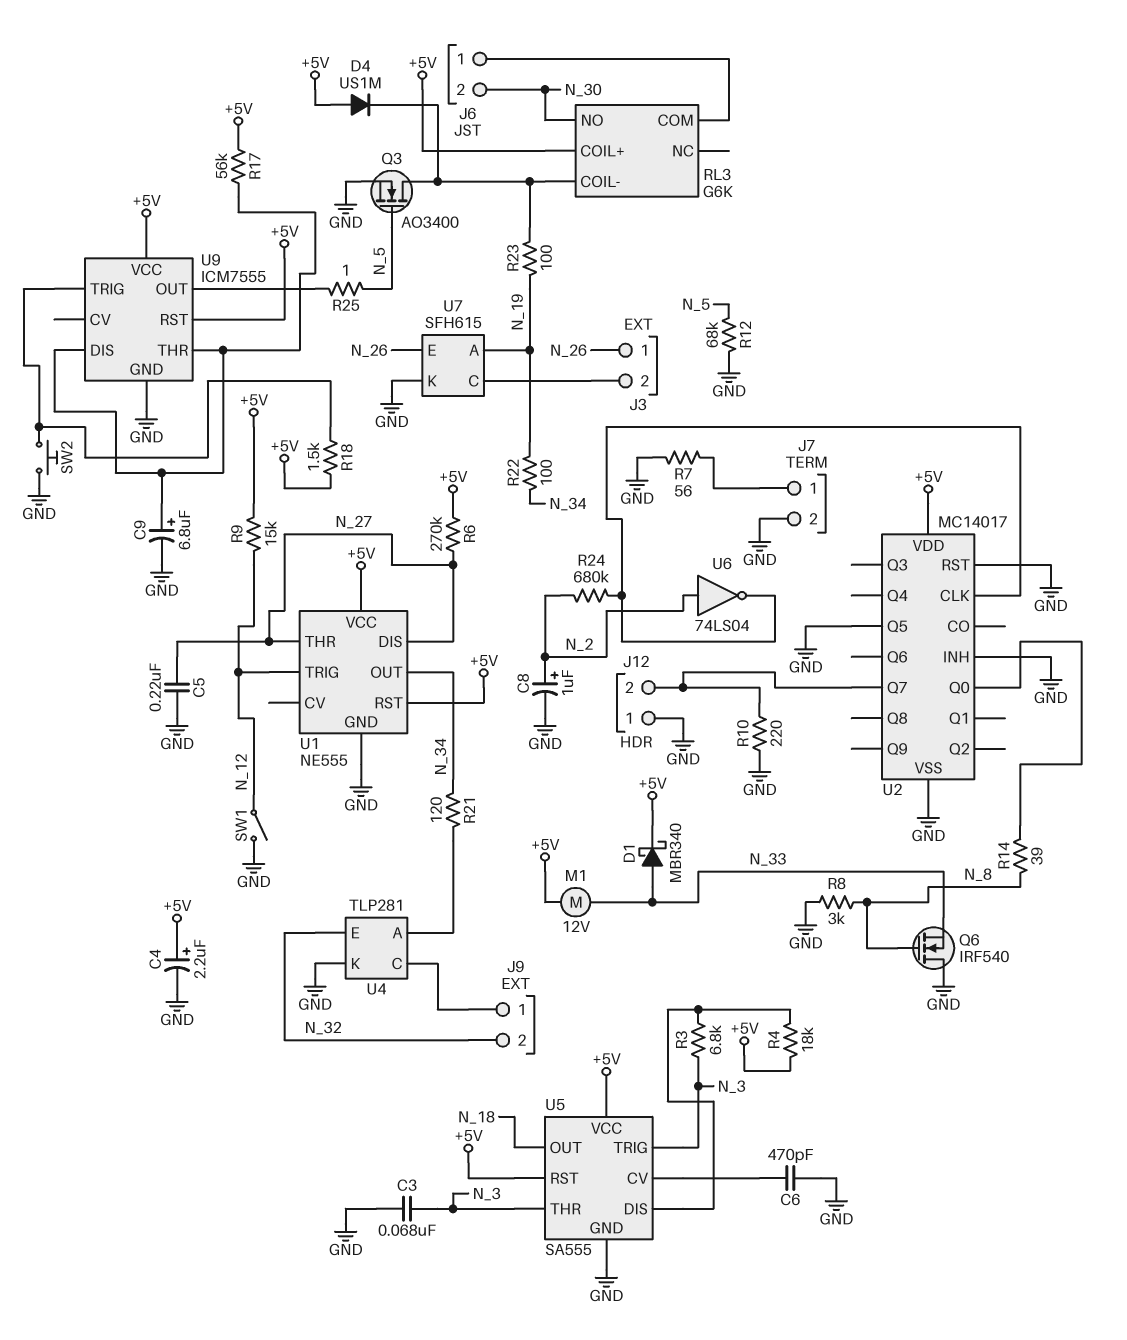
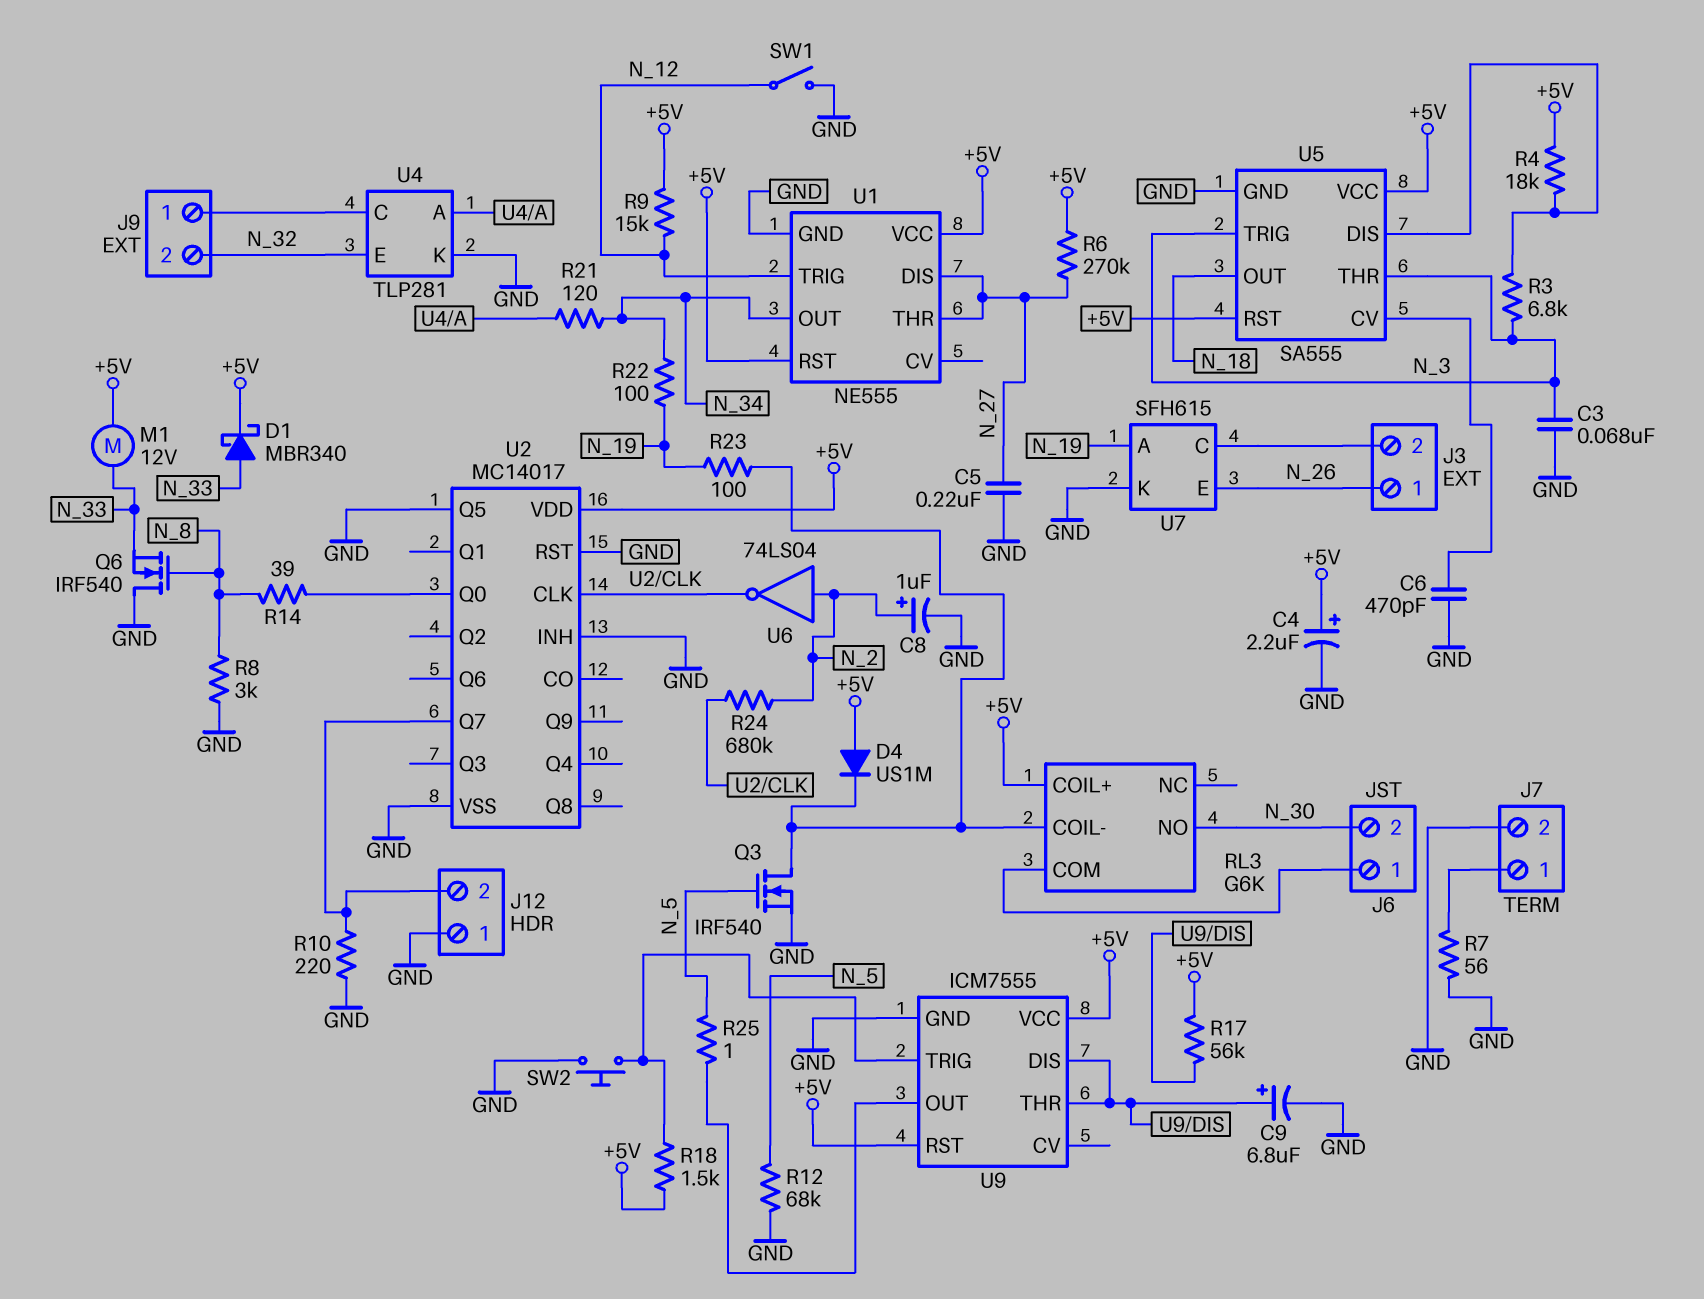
Q3: NMOS AO3400 (G N_5, D RL3/COIL-, S GND) -> NMOS IRF540 (G N_5, D RL3/COIL-, S GND)

